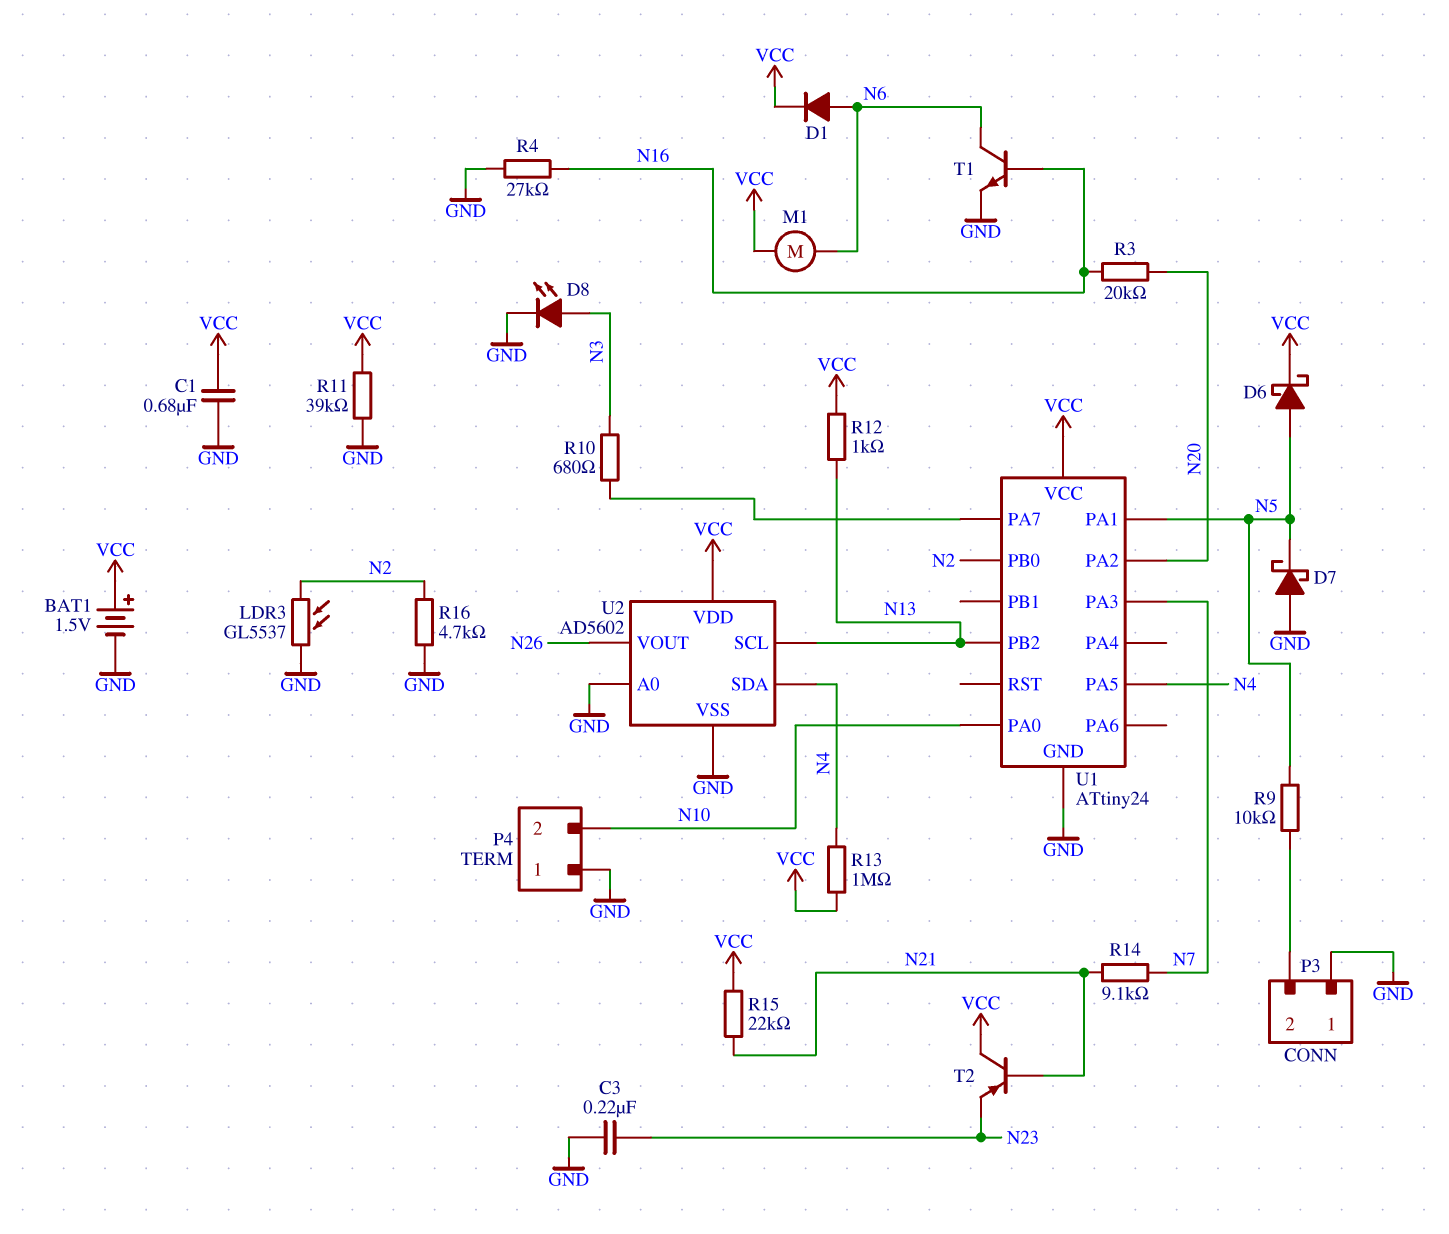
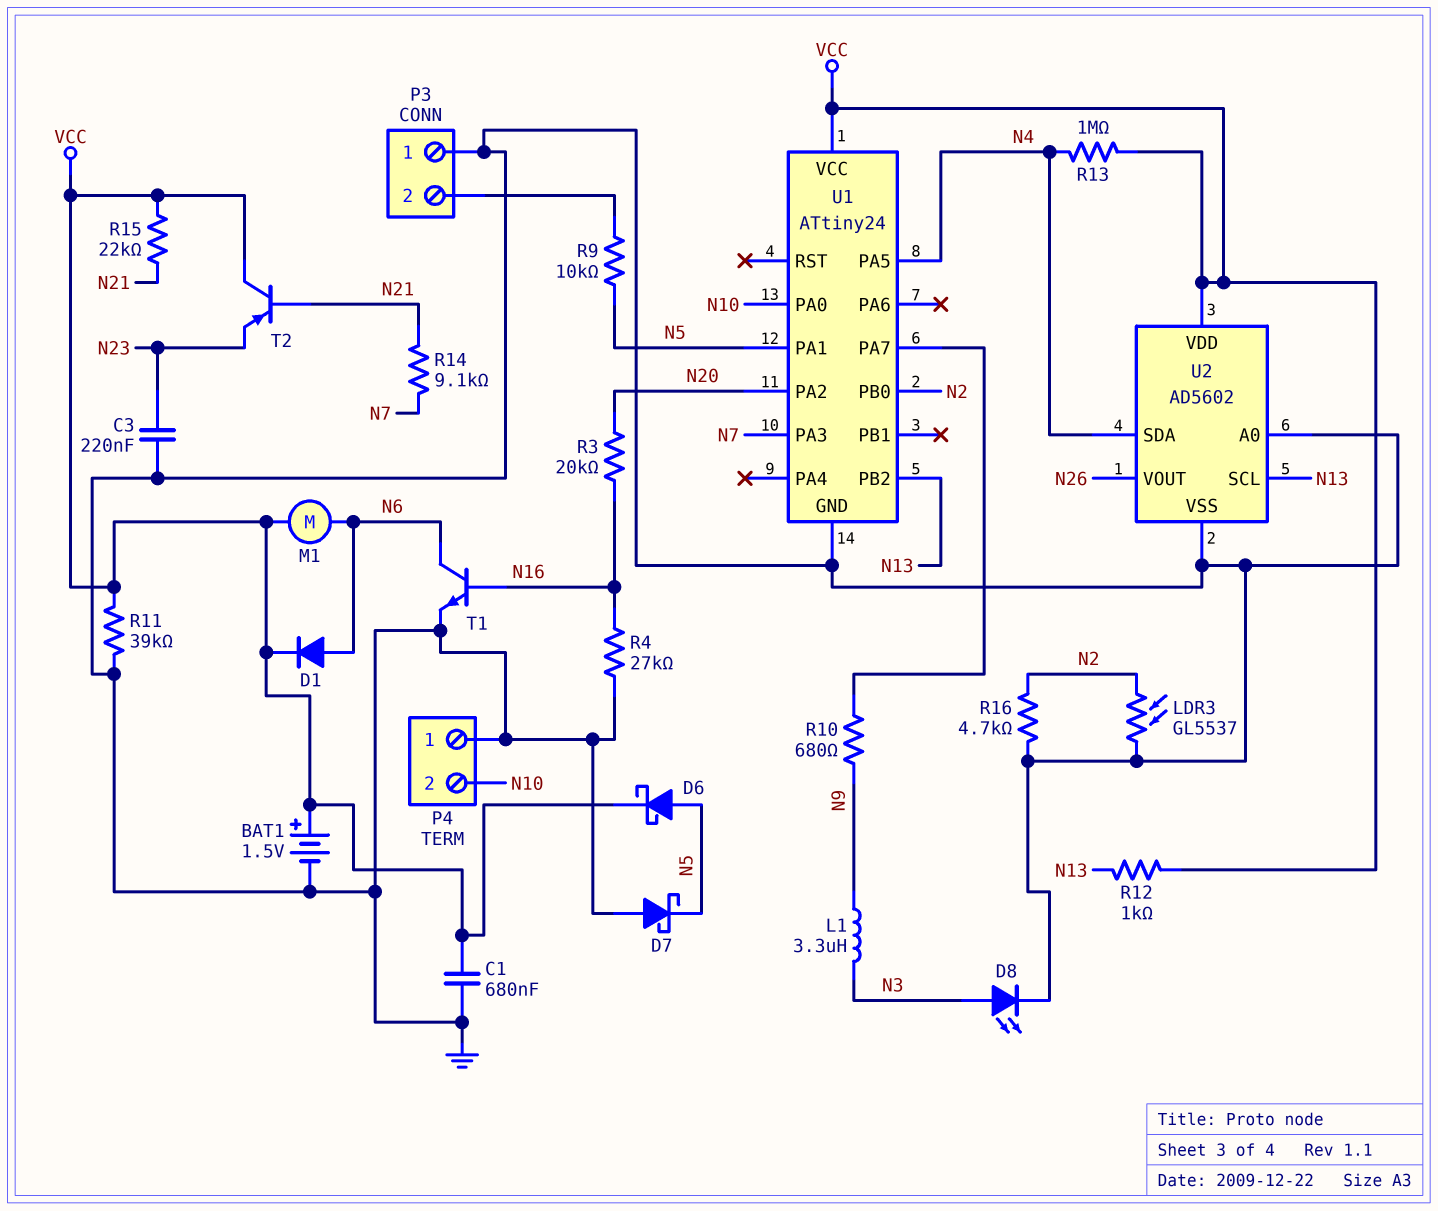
L1: none -> 3.3uH (N3, N9)
R10: 680 (N3, U1/PA7) -> 680 (N9, U1/PA7)

